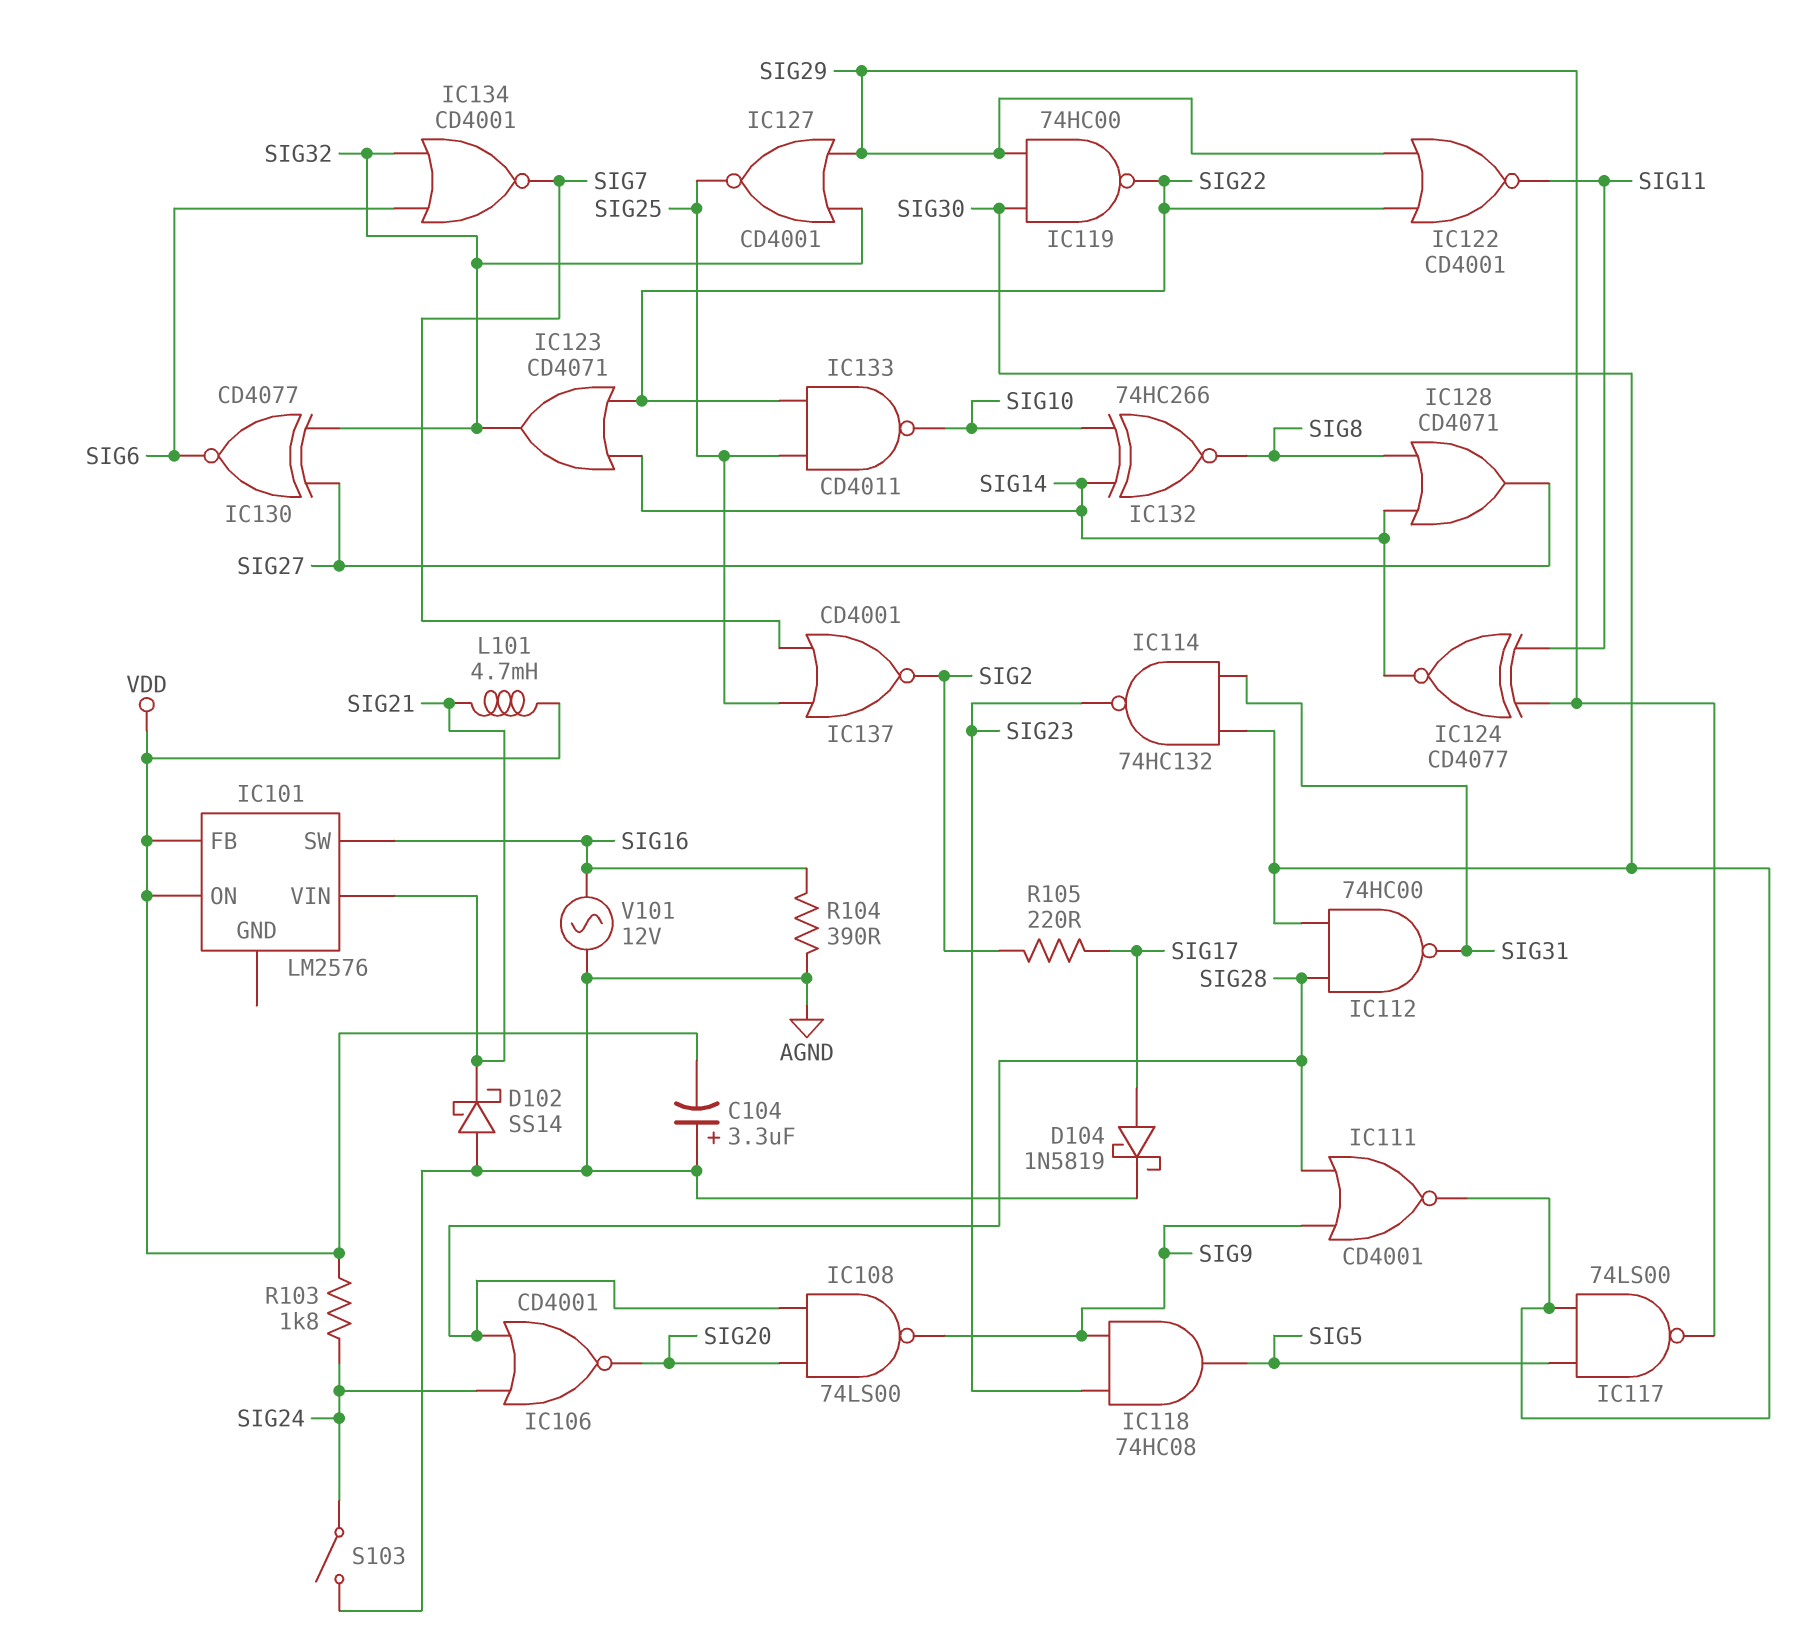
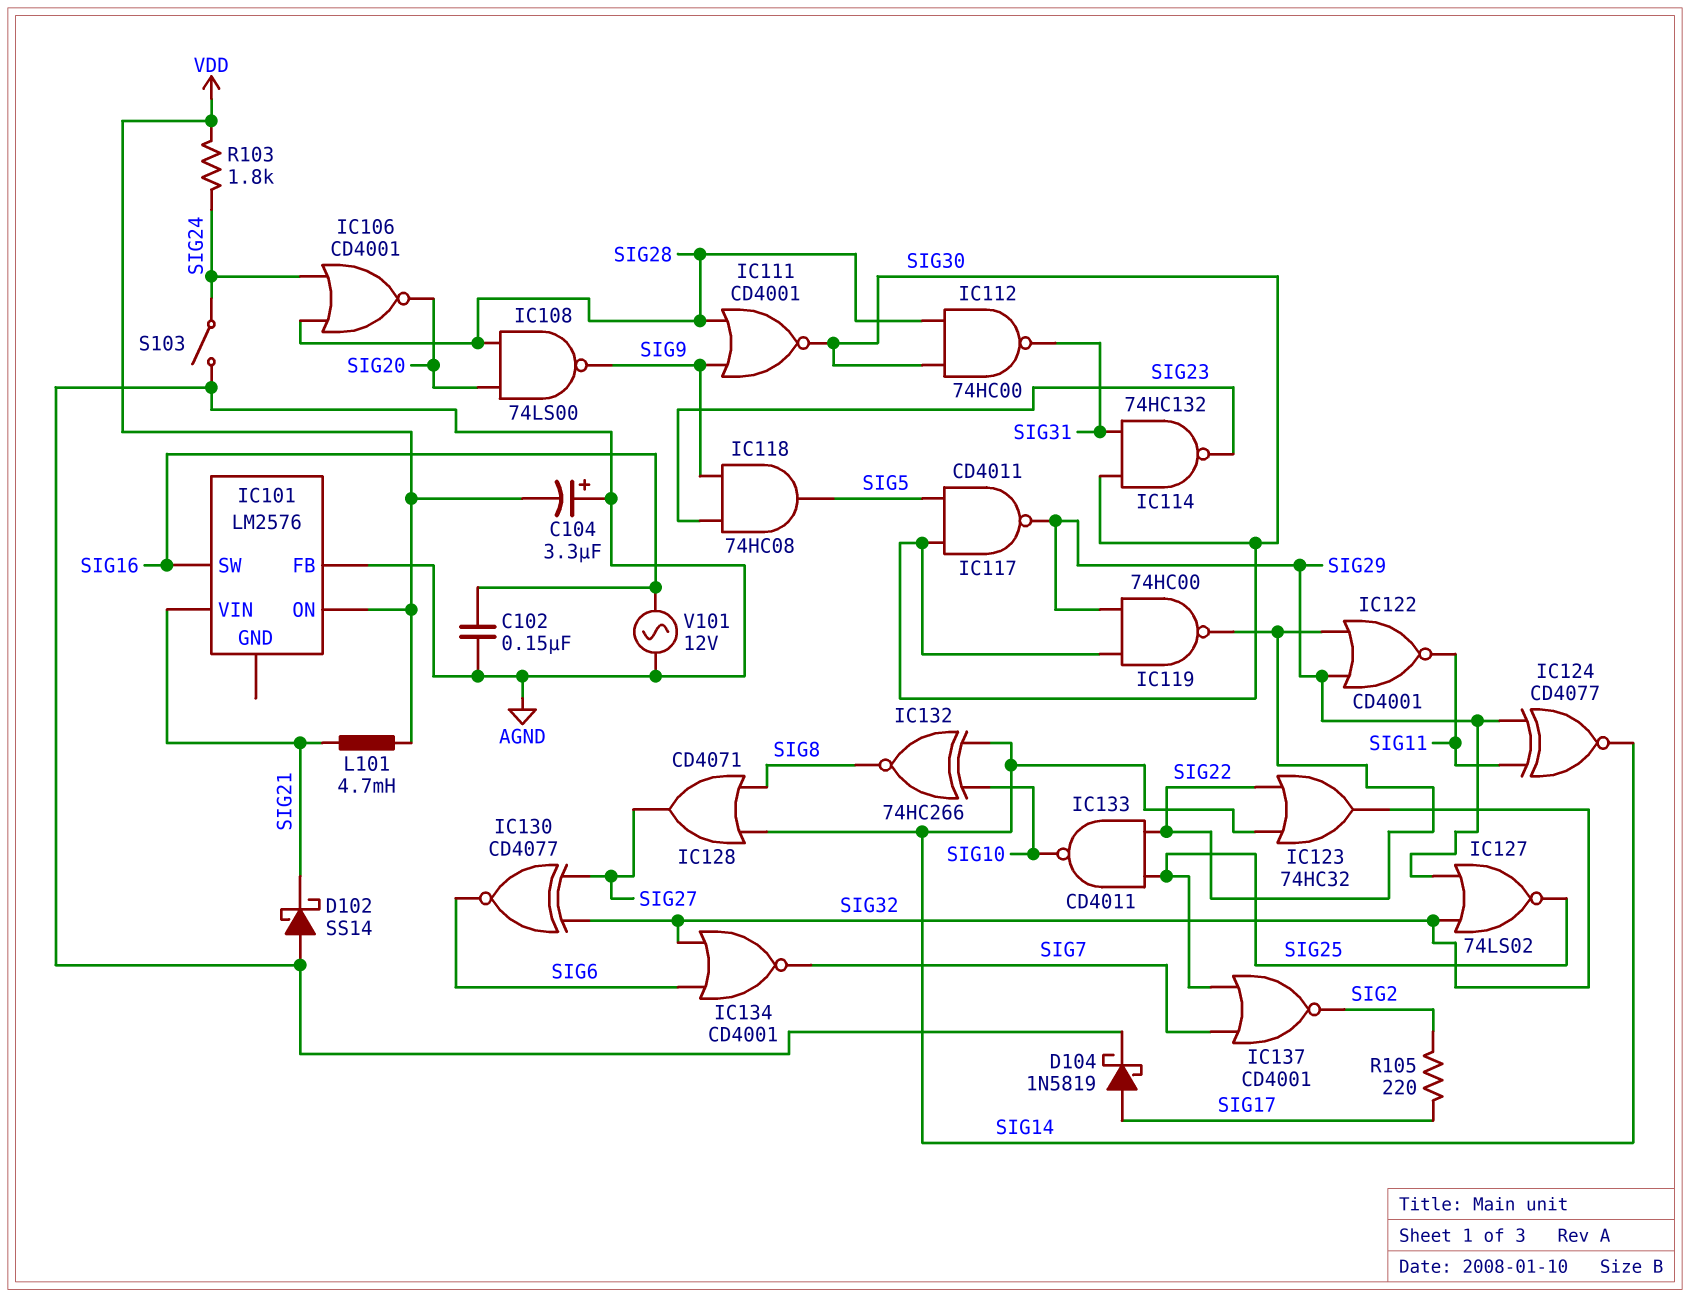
C102: none -> 150nF (AGND, SIG16)
IC101 pin FB: VDD -> AGND
IC117: NAND 74LS00 (in SIG5, in SIG30, out SIG29) -> NAND CD4011 (in SIG5, in SIG30, out SIG29)
IC123: OR CD4071 (in SIG14, in SIG22, out SIG32) -> OR 74HC32 (in SIG14, in SIG22, out SIG32)
IC127: NOR CD4001 (in SIG29, in SIG32, out SIG25) -> NOR 74LS02 (in SIG29, in SIG32, out SIG25)
R104: 390 (AGND, SIG16) -> none

